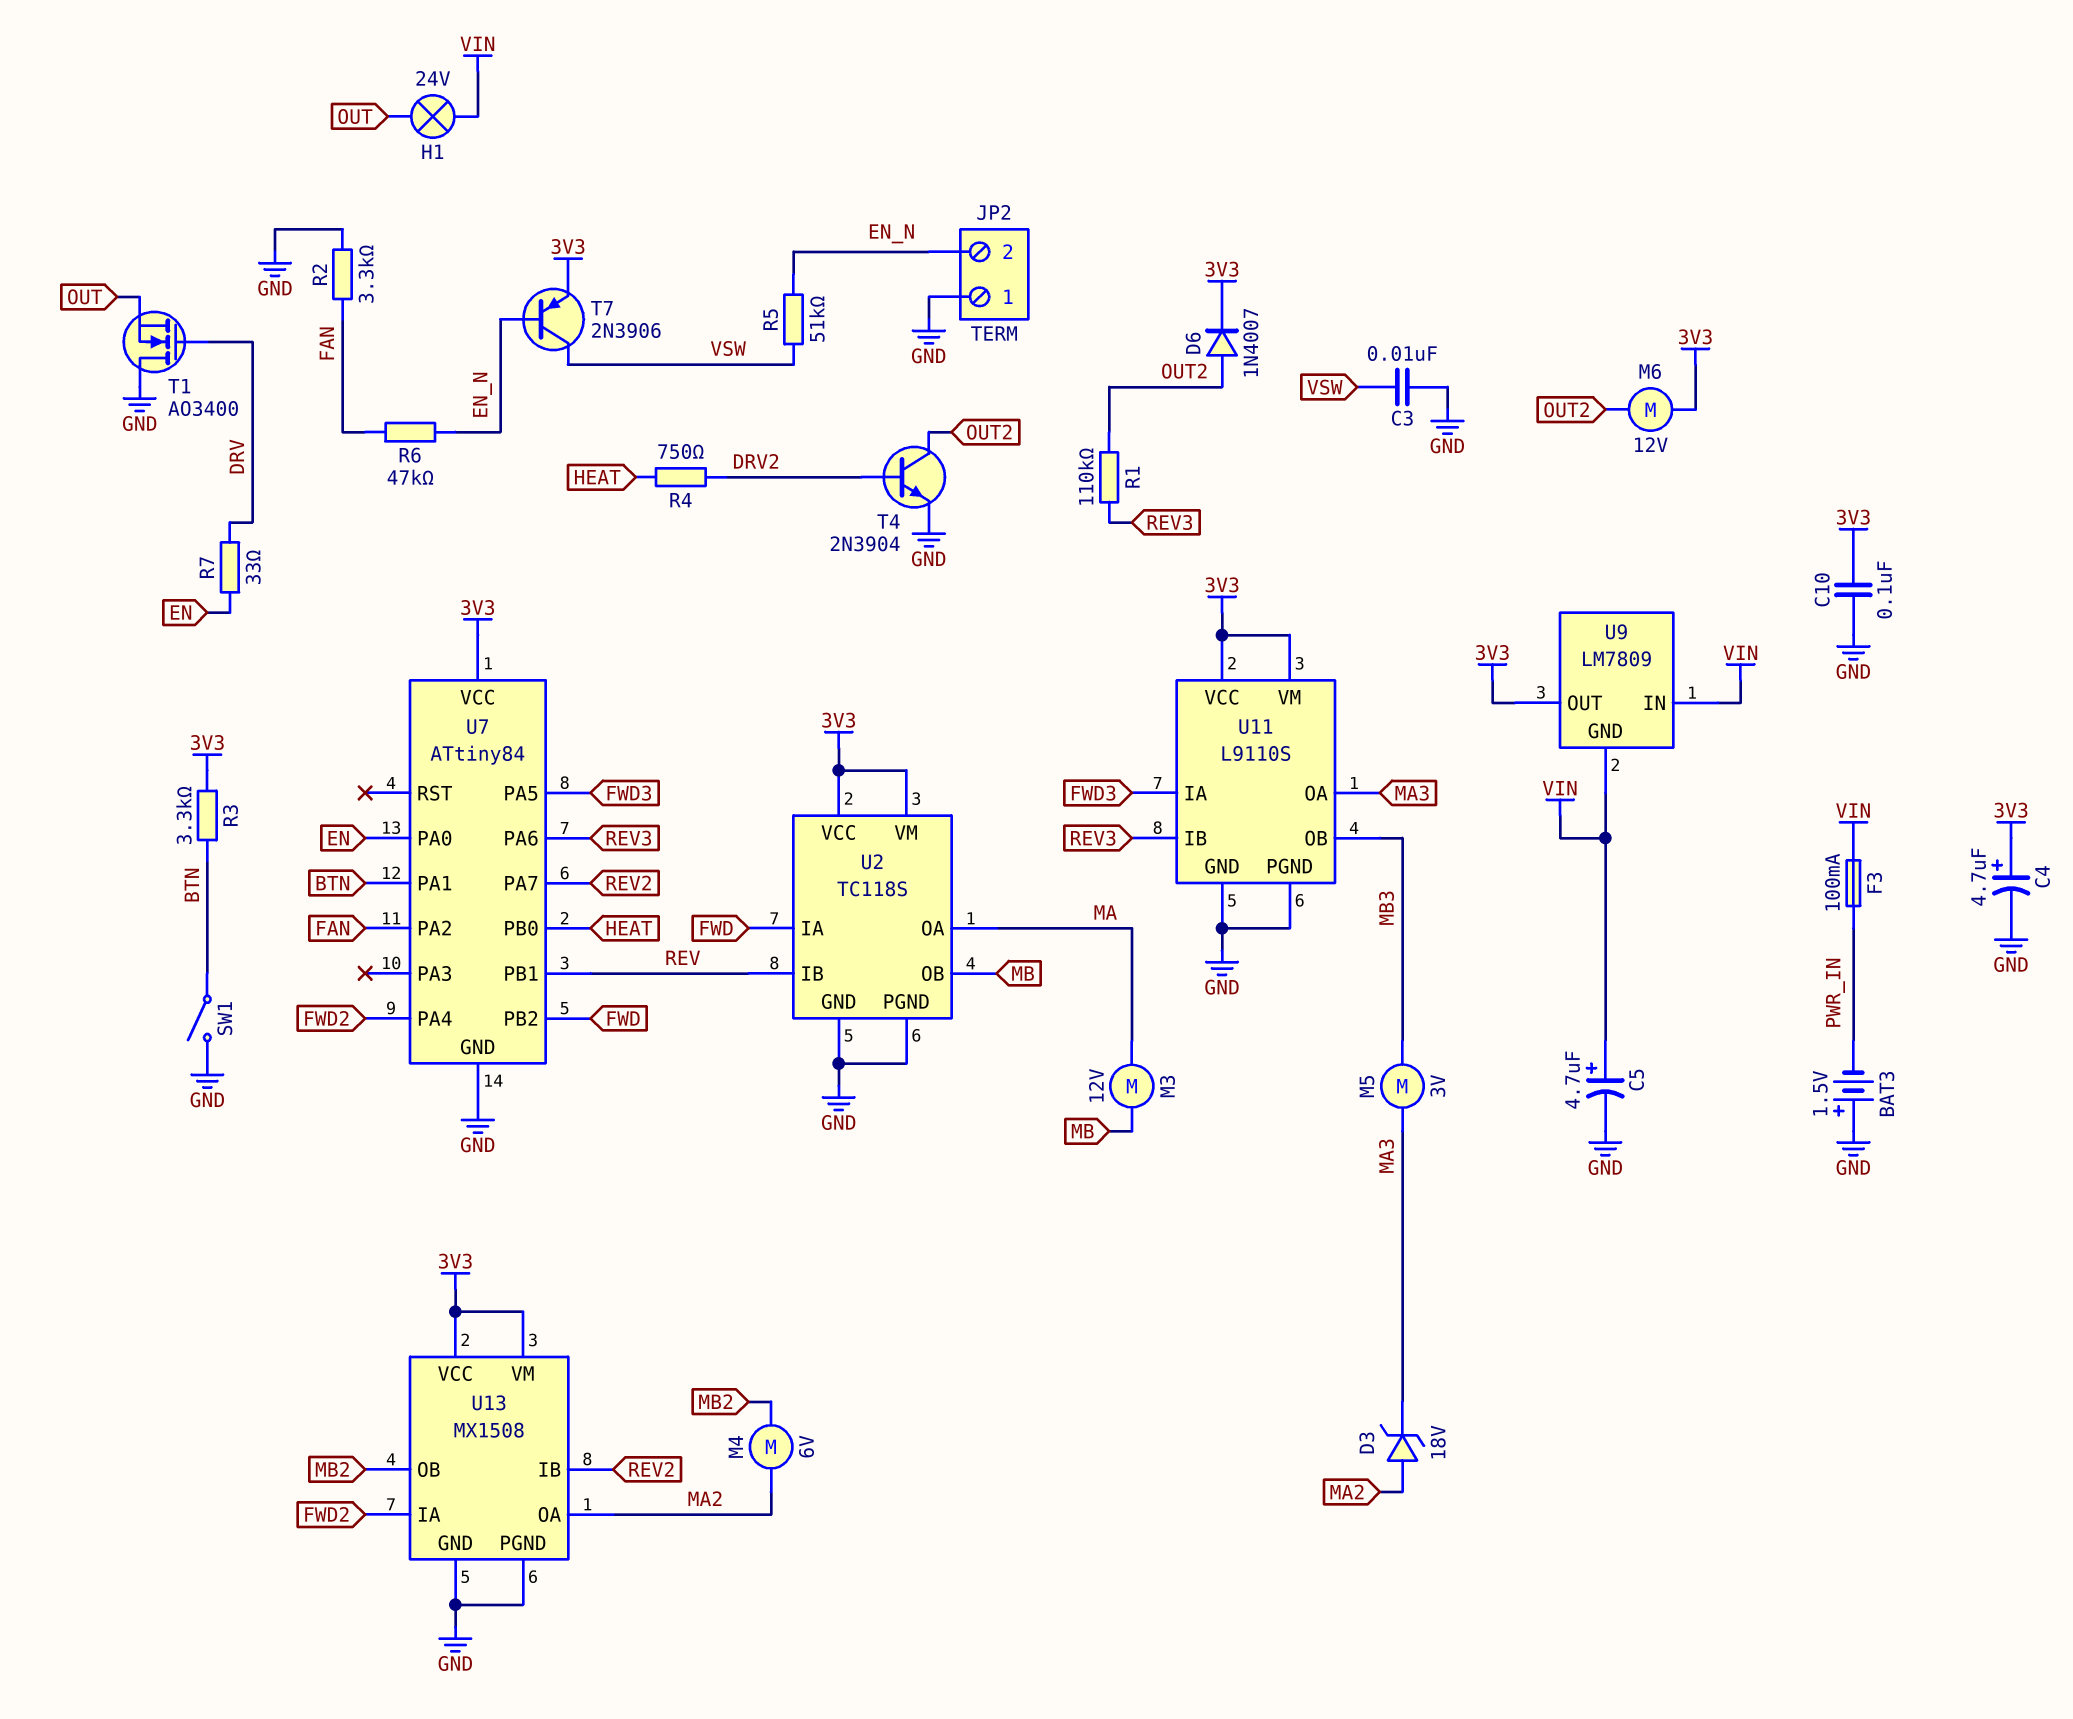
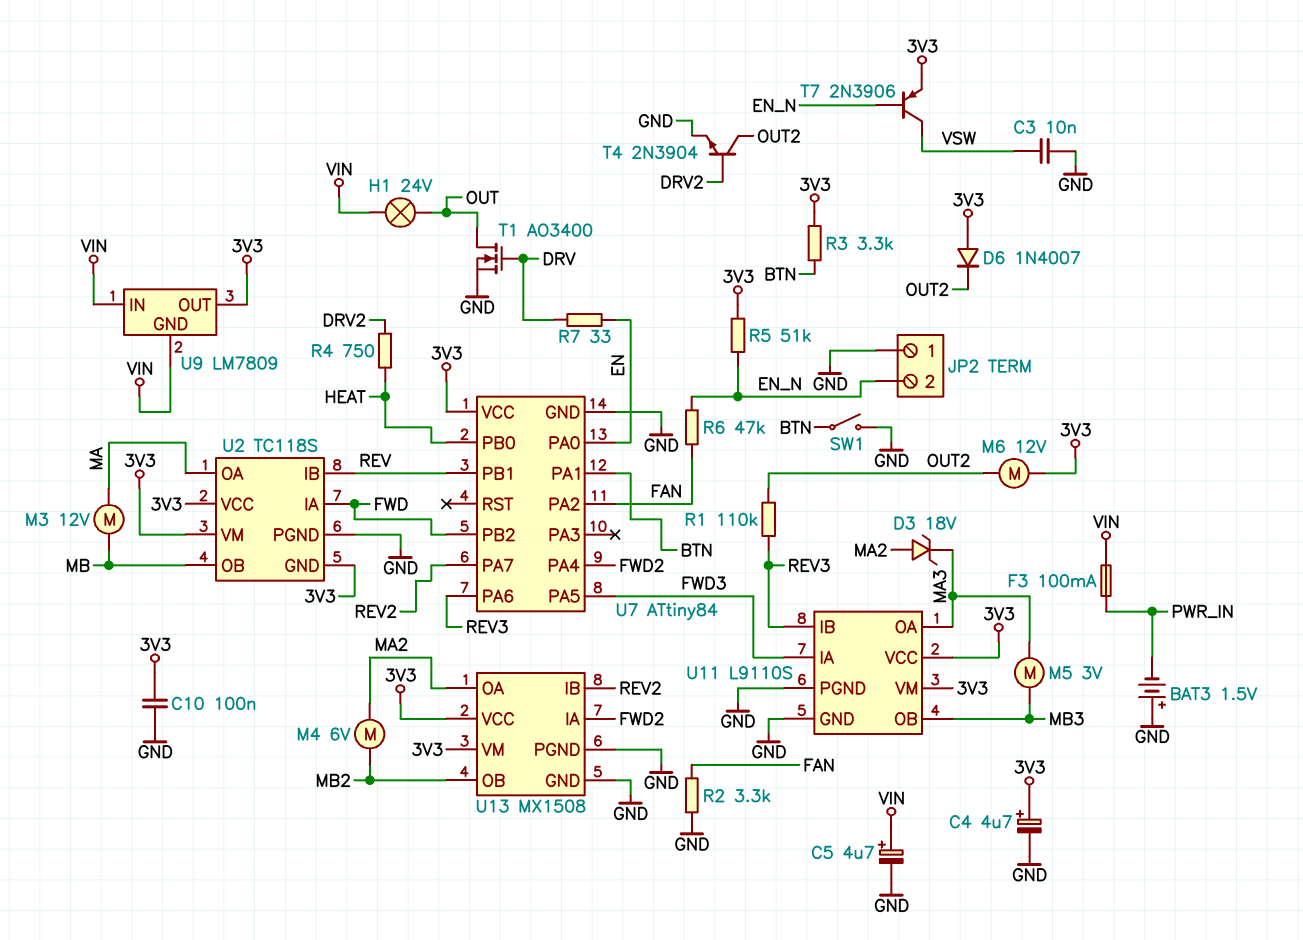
D6: diode 1N4007 (A OUT2, K 3V3) -> diode 1N4007 (A 3V3, K OUT2)
R5: 51k (EN_N, VSW) -> 51k (3V3, EN_N)
T1: NMOS AO3400 (G DRV, D GND, S OUT) -> NMOS AO3400 (G DRV, D OUT, S GND)
U2 pin GND: GND -> 3V3

